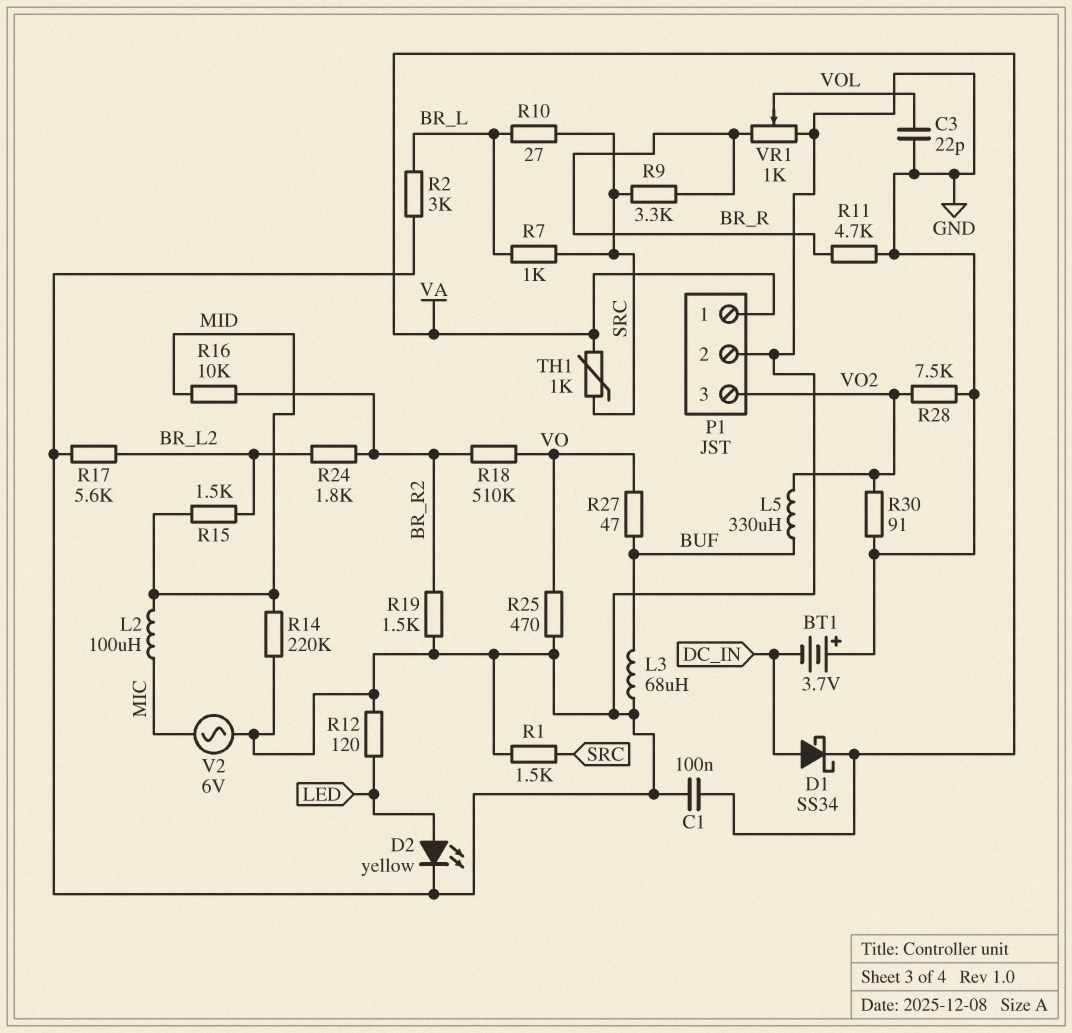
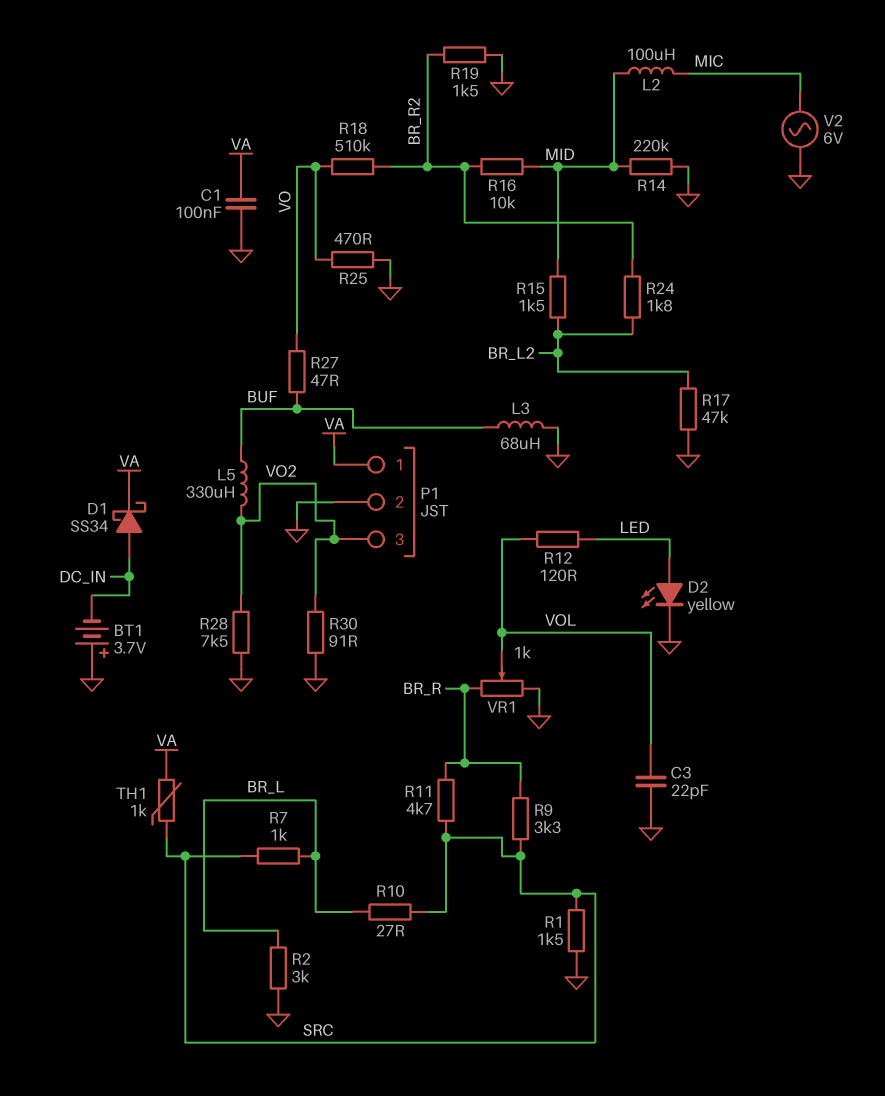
R11: 4.7k (BR_R, GND) -> 4.7k (BR_R, SRC)
R12: 120 (GND, LED) -> 120 (LED, VOL)
R17: 5.6k (BR_L2, GND) -> 47k (BR_L2, GND)

